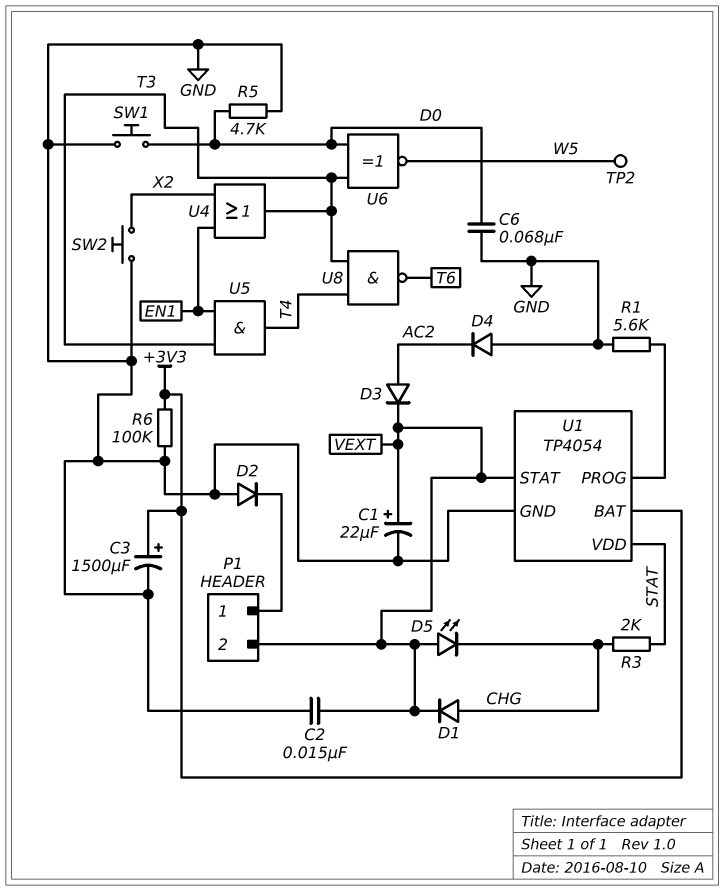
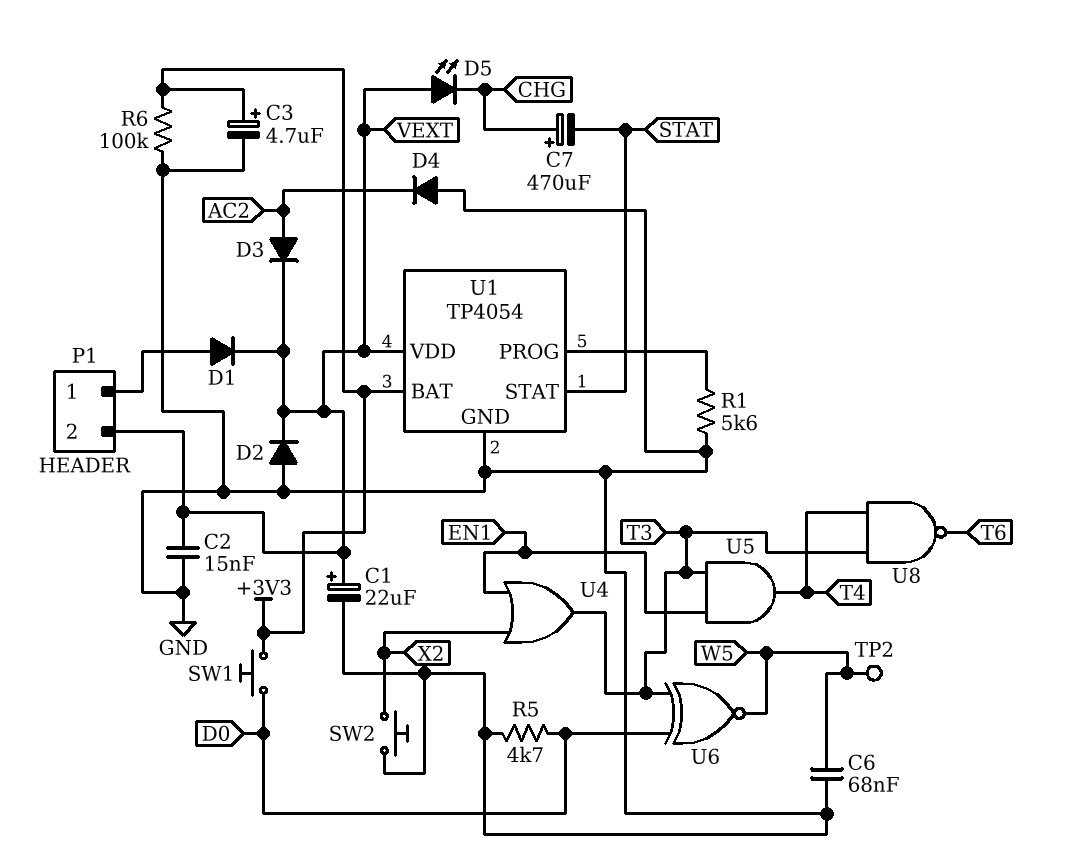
C3: 1500uF (plus +3V3, minus GND) -> 4.7uF (plus +3V3, minus GND)
C6: 68nF (D0, GND) -> 68nF (GND, W5)
C7: none -> 470uF (plus CHG, minus STAT)
D1: diode (A CHG, K VEXT) -> diode (A P1/1, K VEXT)
D2: diode (A GND, K P1/1) -> diode (A GND, K VEXT)
R3: 2k (CHG, STAT) -> none
SW1: button (D0, GND) -> button (+3V3, D0)
U1 pin STAT: VEXT -> STAT
U1 pin VDD: STAT -> VEXT

